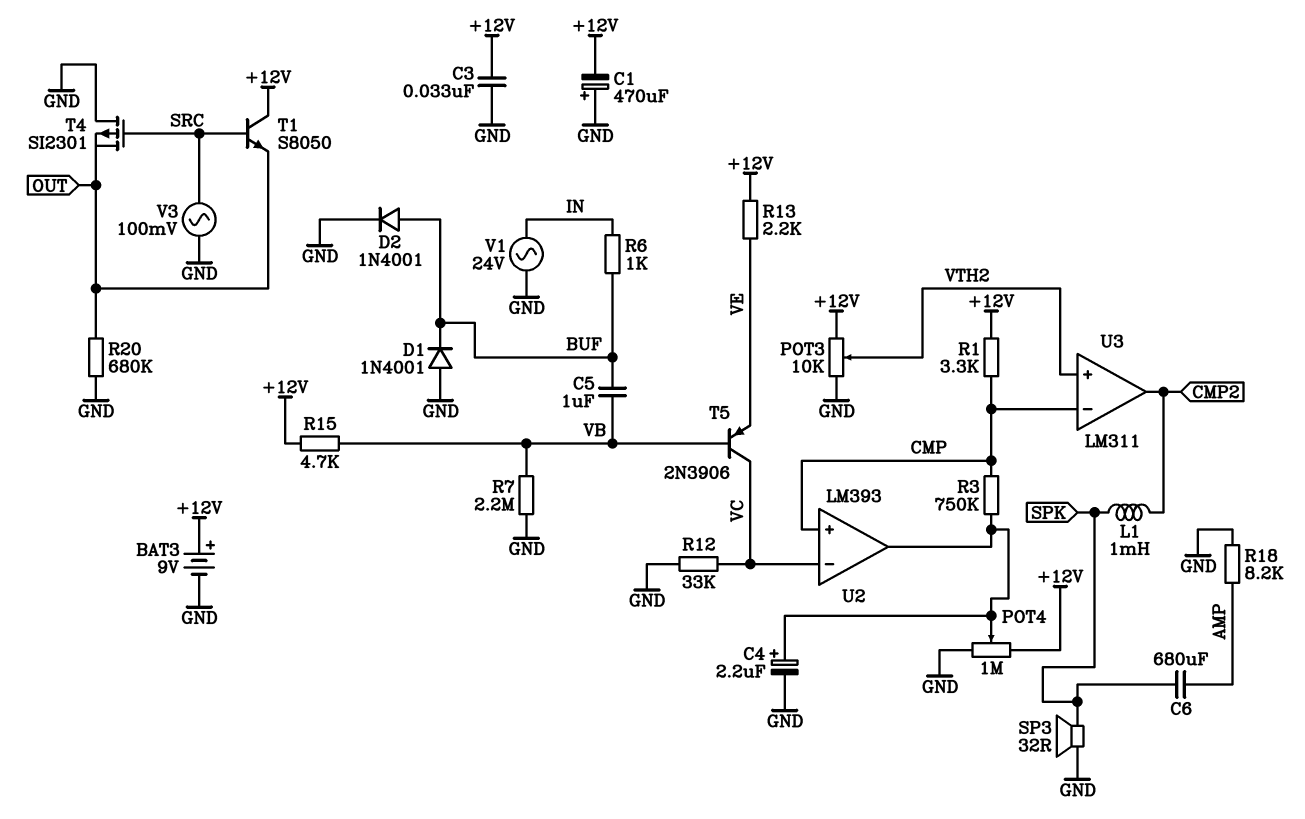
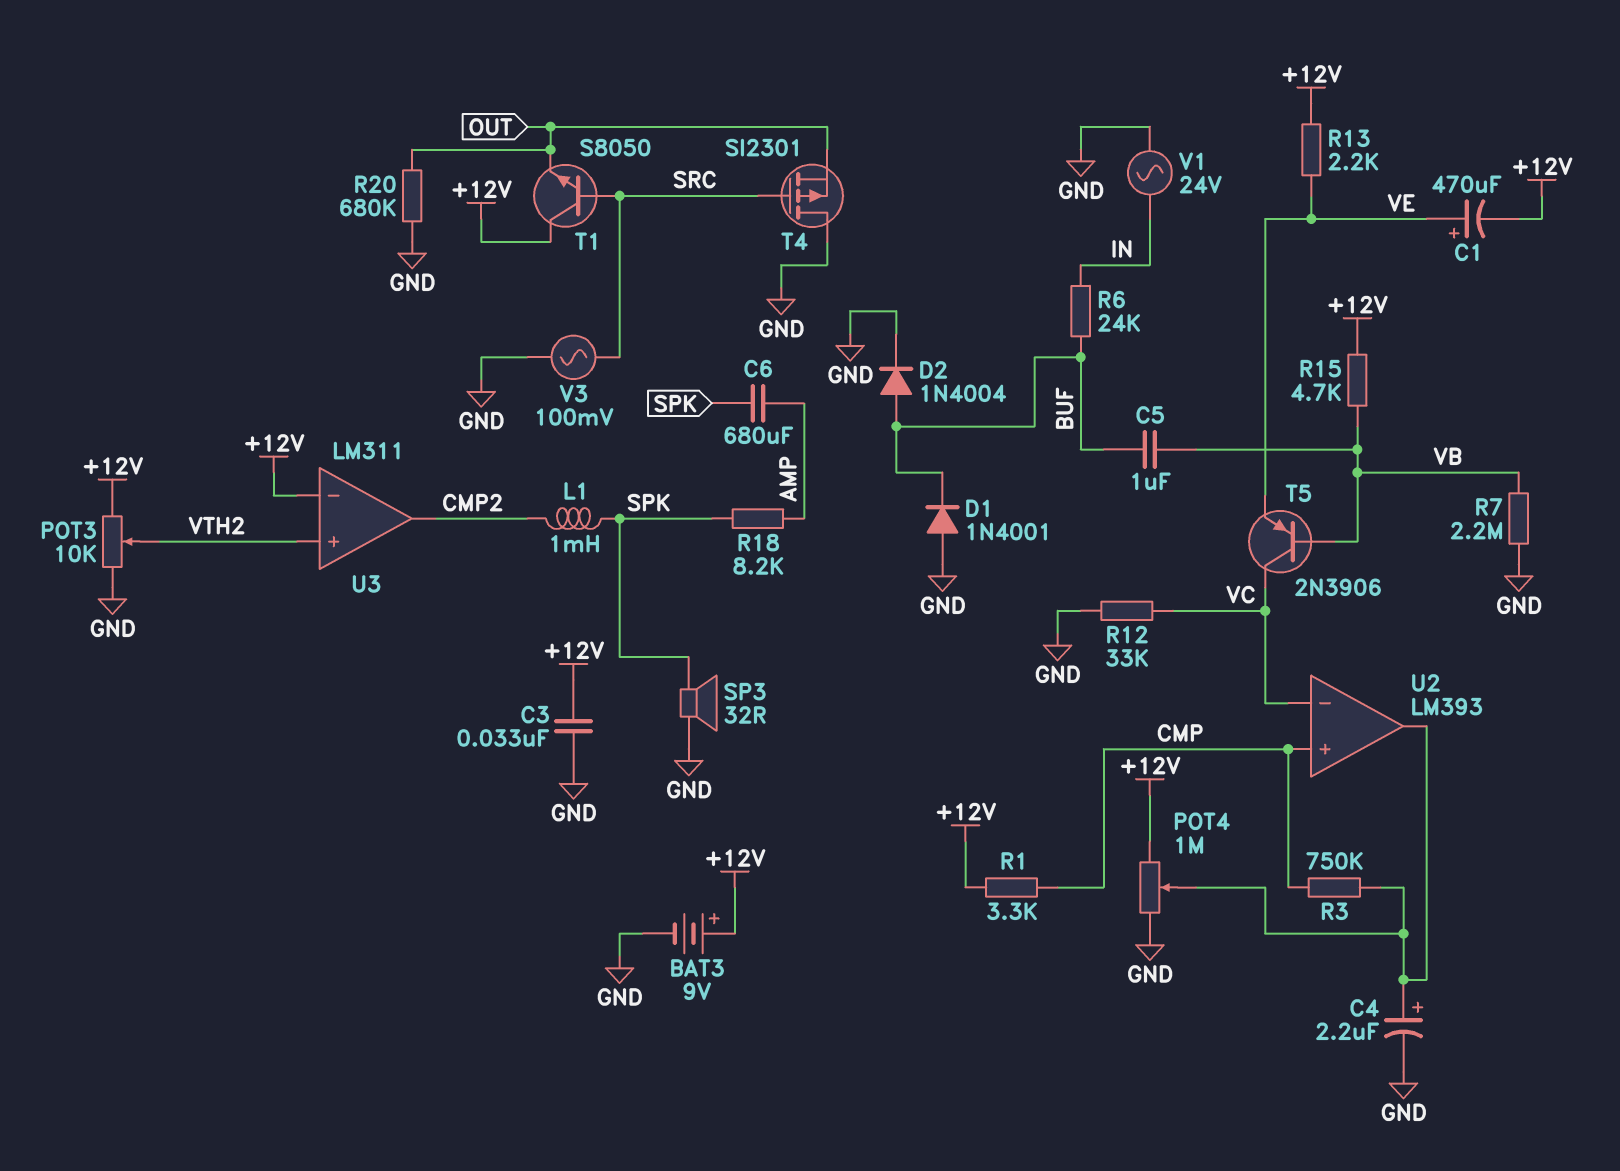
C1: 470uF (plus GND, minus +12V) -> 470uF (plus VE, minus +12V)
D2: diode 1N4001 (A BUF, K GND) -> diode 1N4004 (A BUF, K GND)
R6: 1k (BUF, IN) -> 24k (BUF, IN)
R18: 8.2k (AMP, GND) -> 8.2k (AMP, SPK)
U3 pin in-: CMP -> +12V

